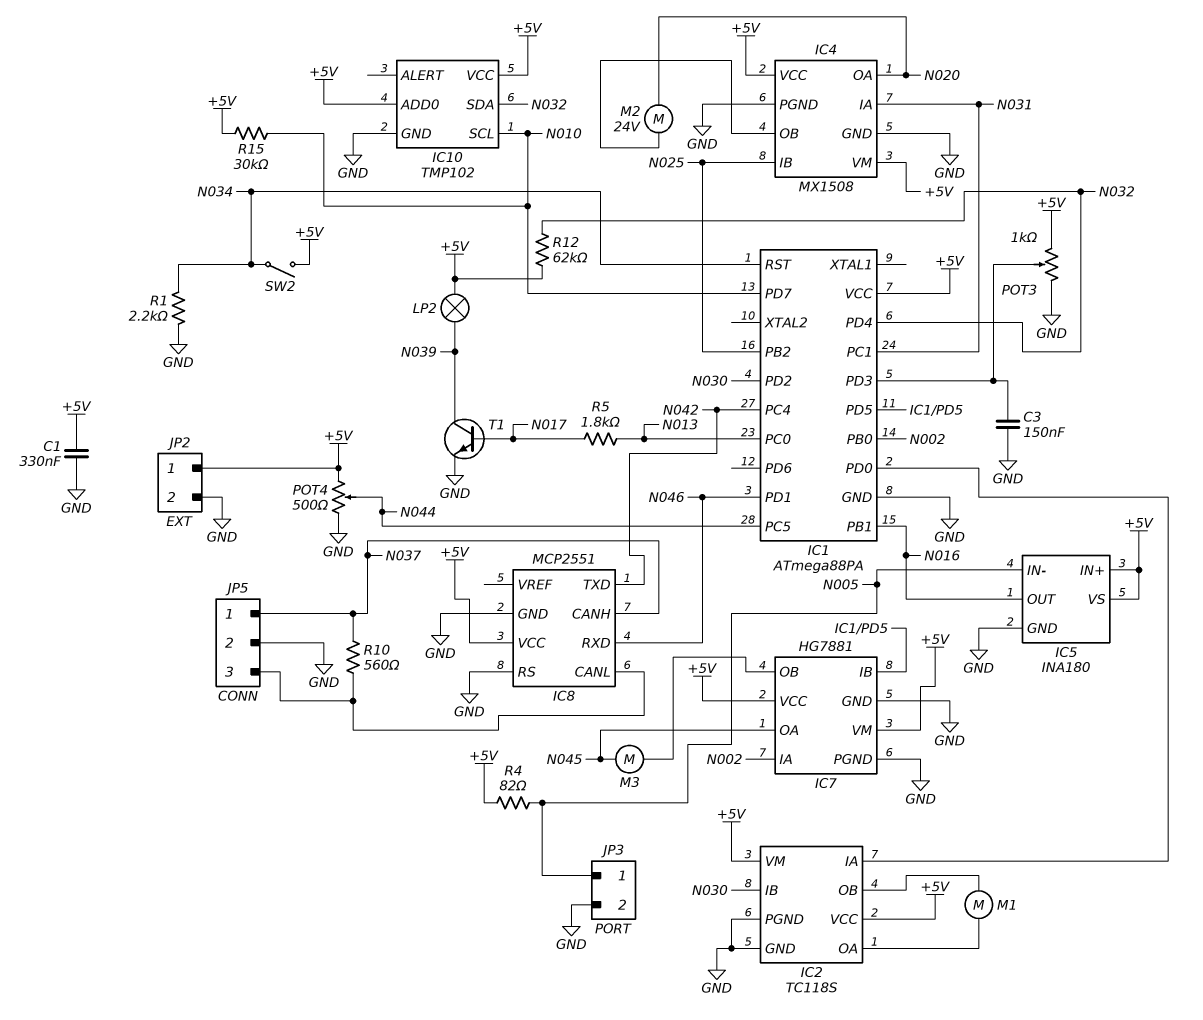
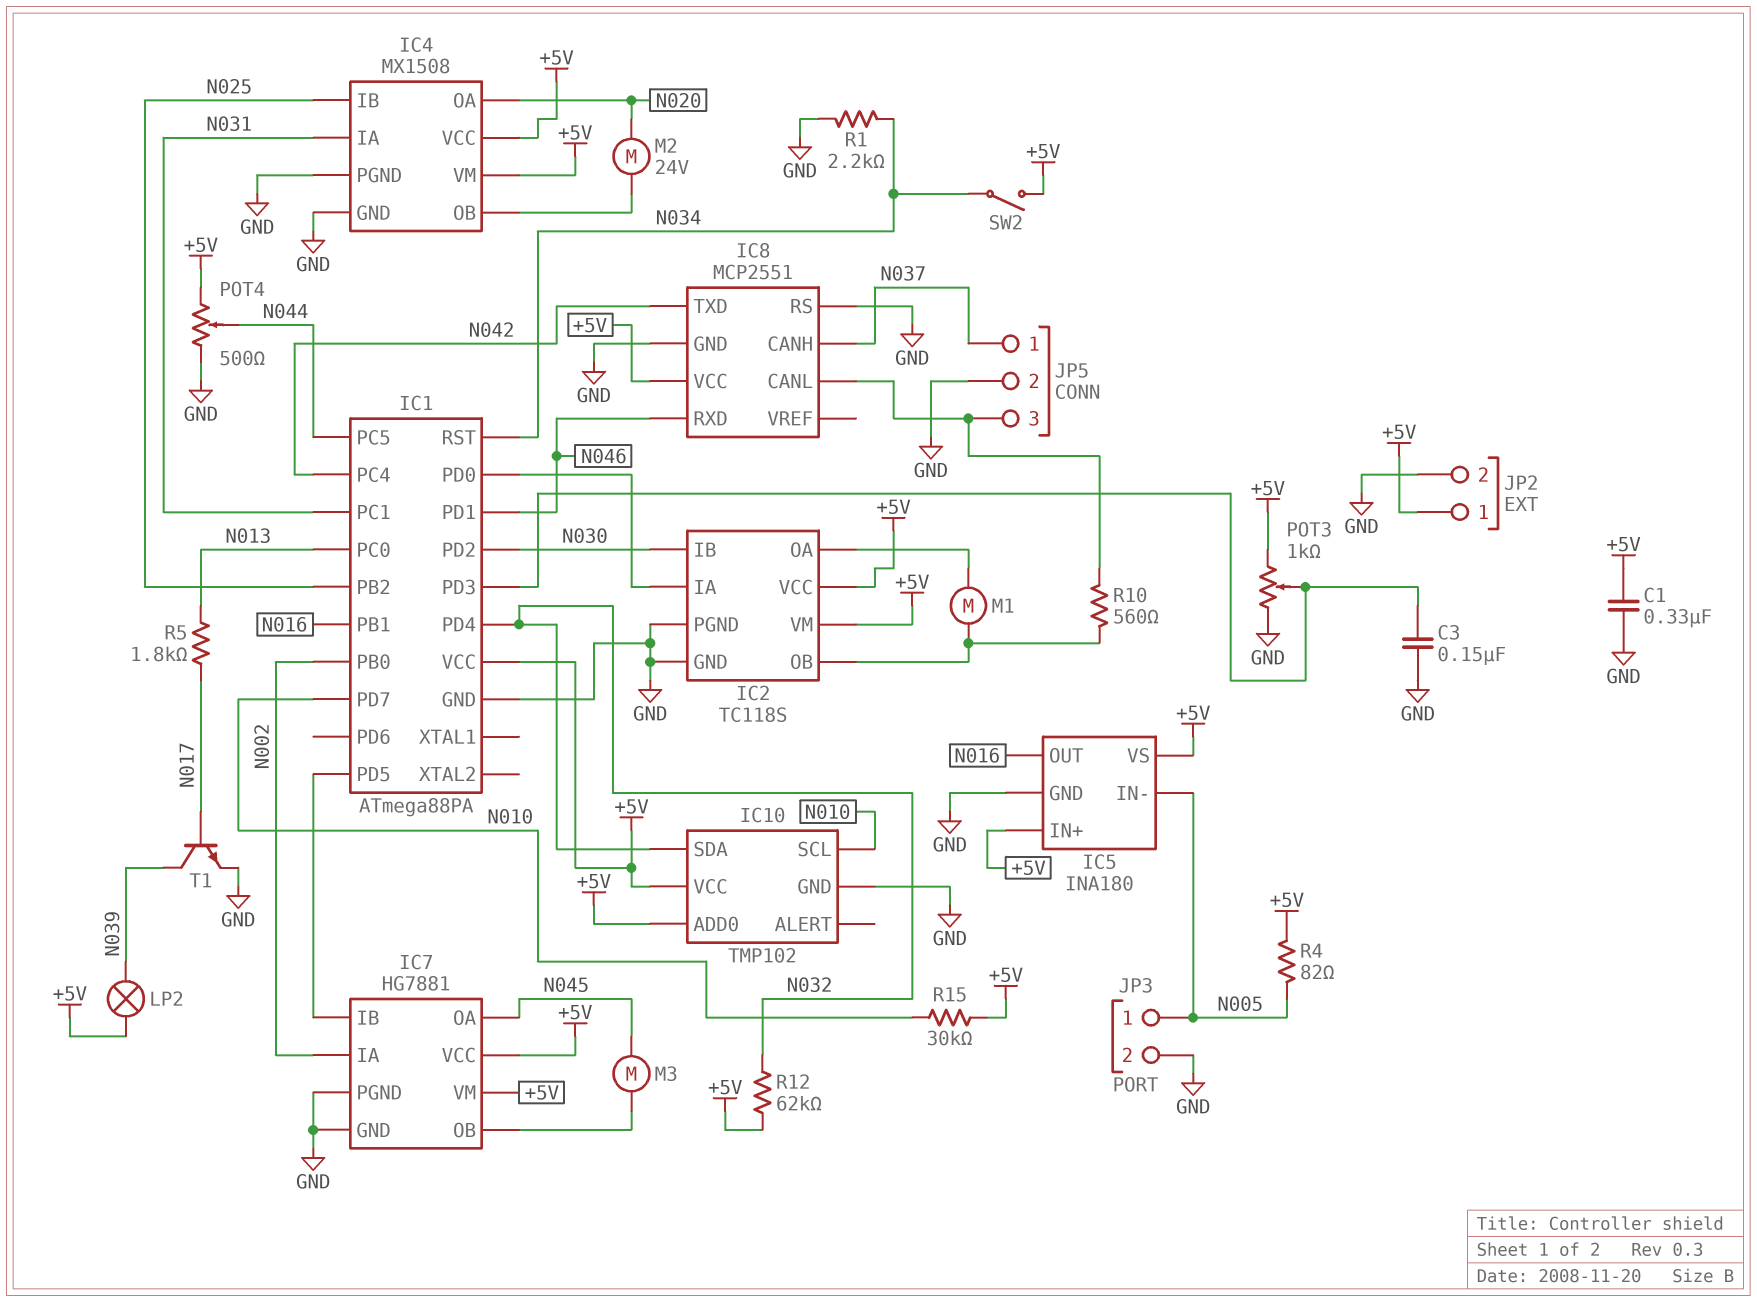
R10: 560 (IC8/CANL, N037) -> 560 (IC2/OB, IC8/CANL)

